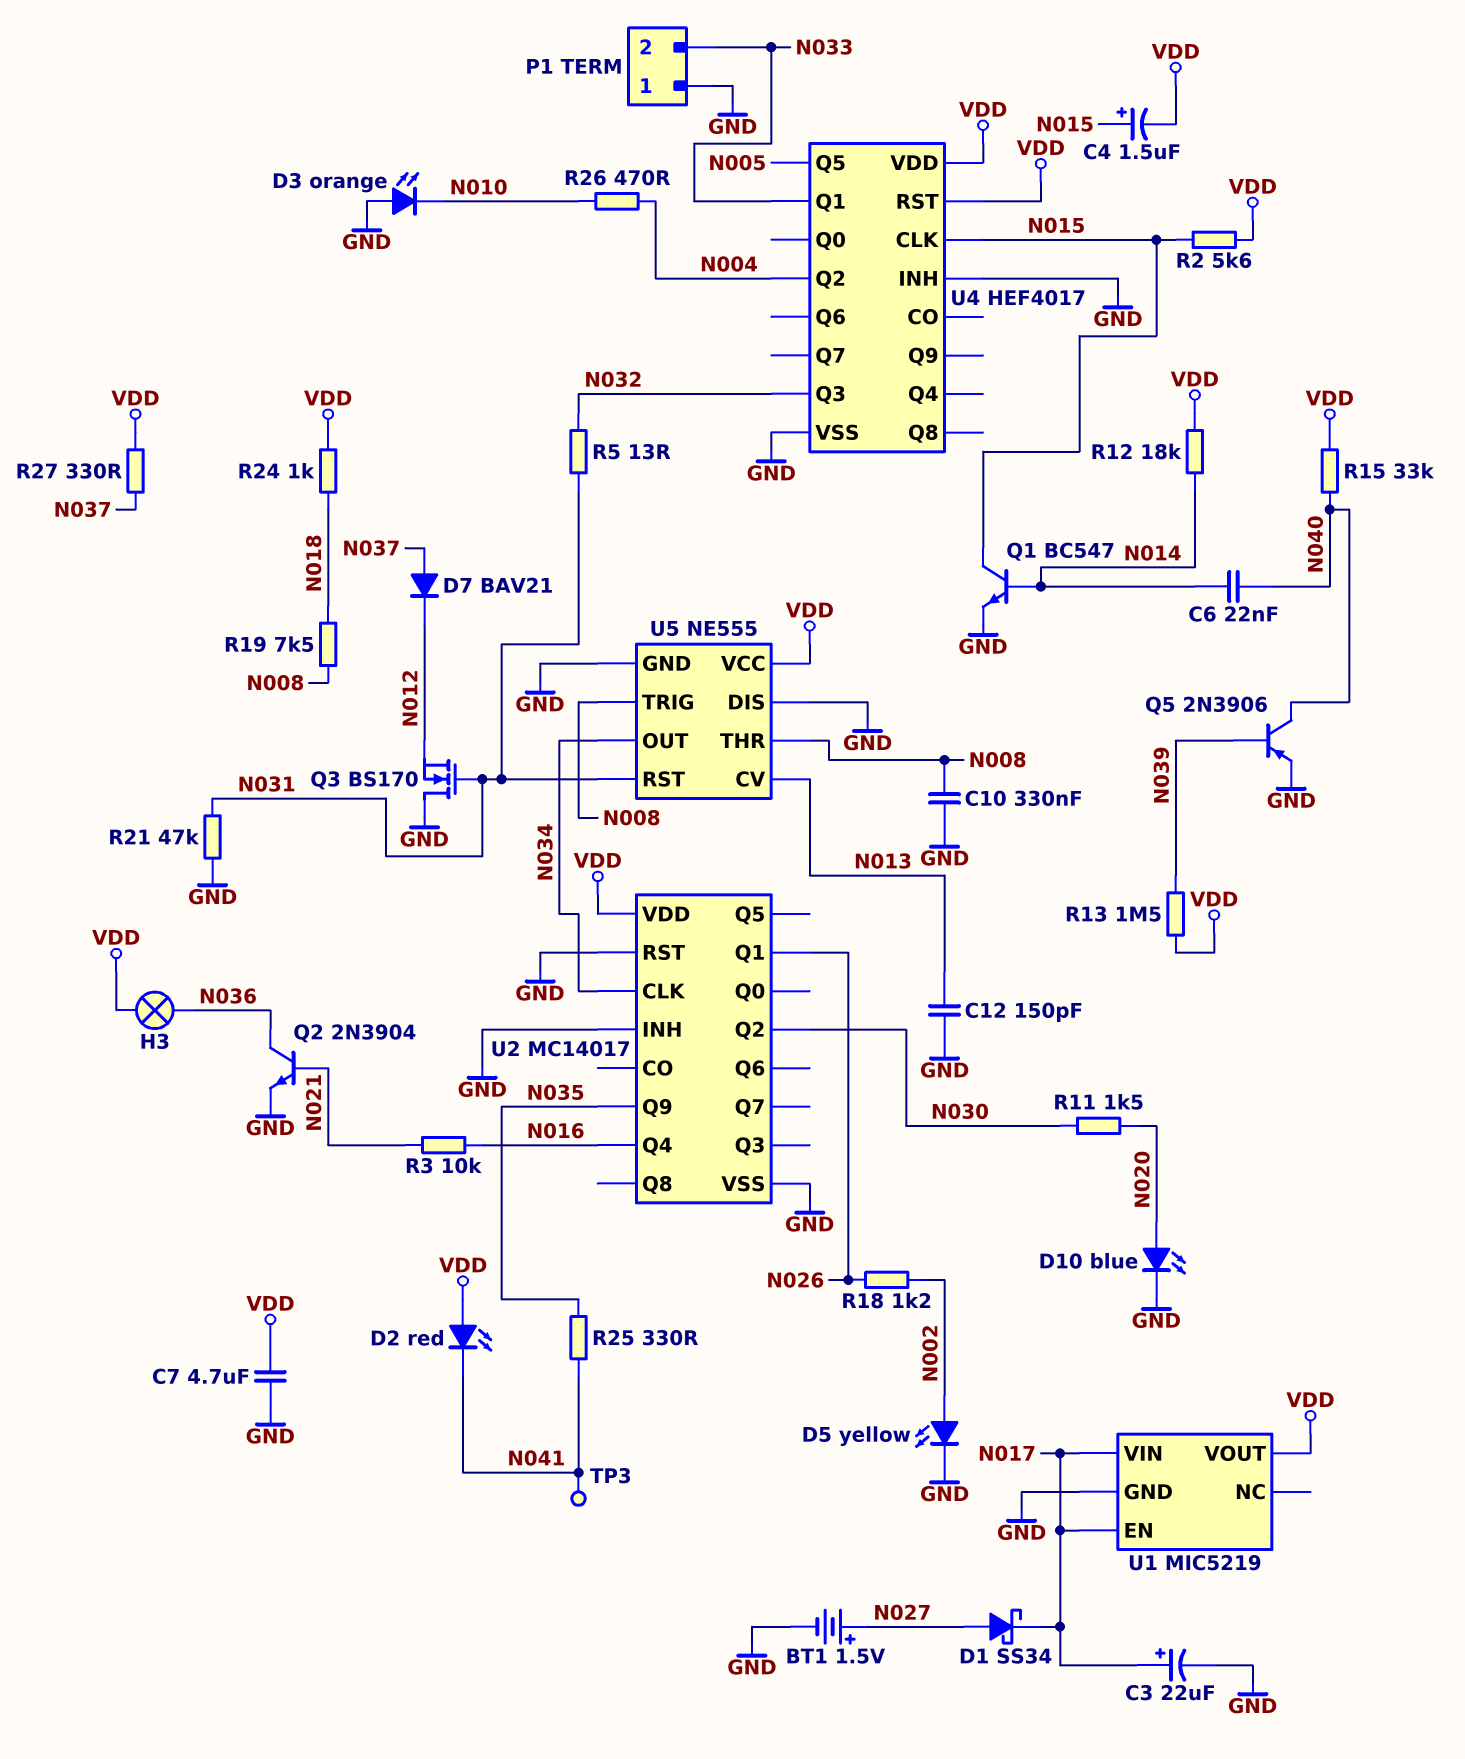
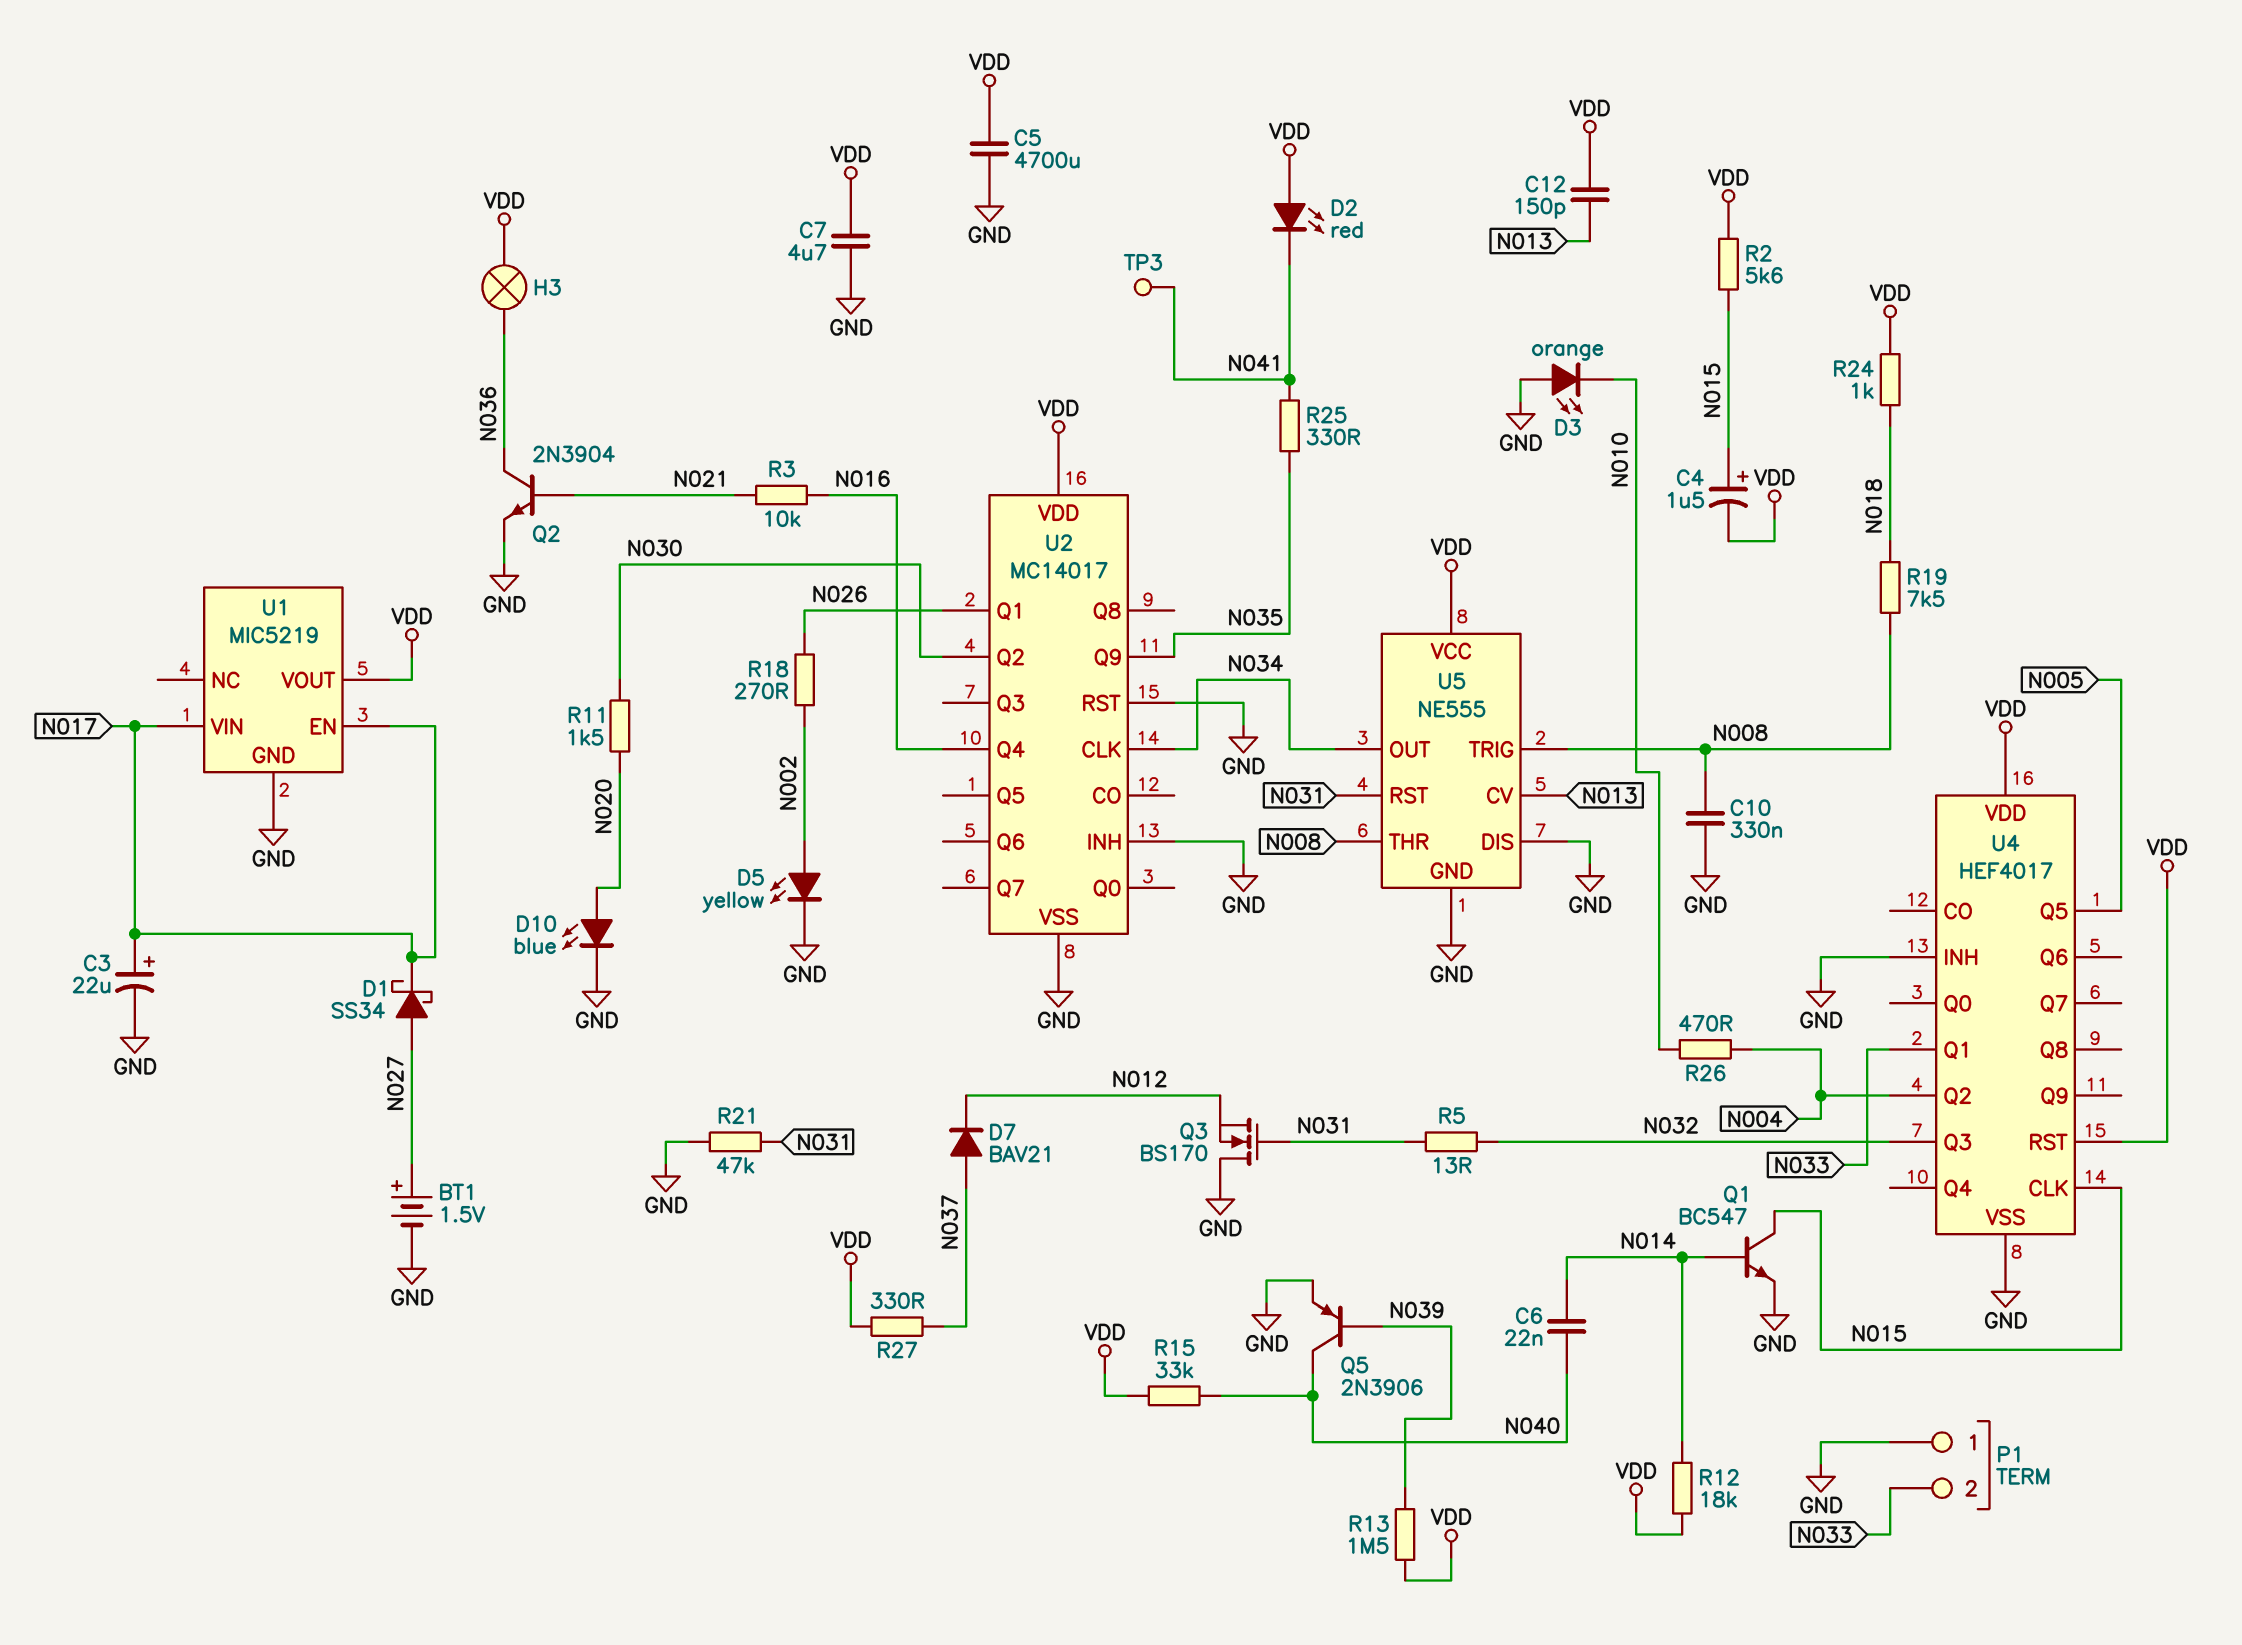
C5: none -> 4700uF (GND, VDD)
C12: 150pF (GND, N013) -> 150pF (N013, VDD)
R18: 1.2k (N002, N026) -> 270 (N002, N026)

